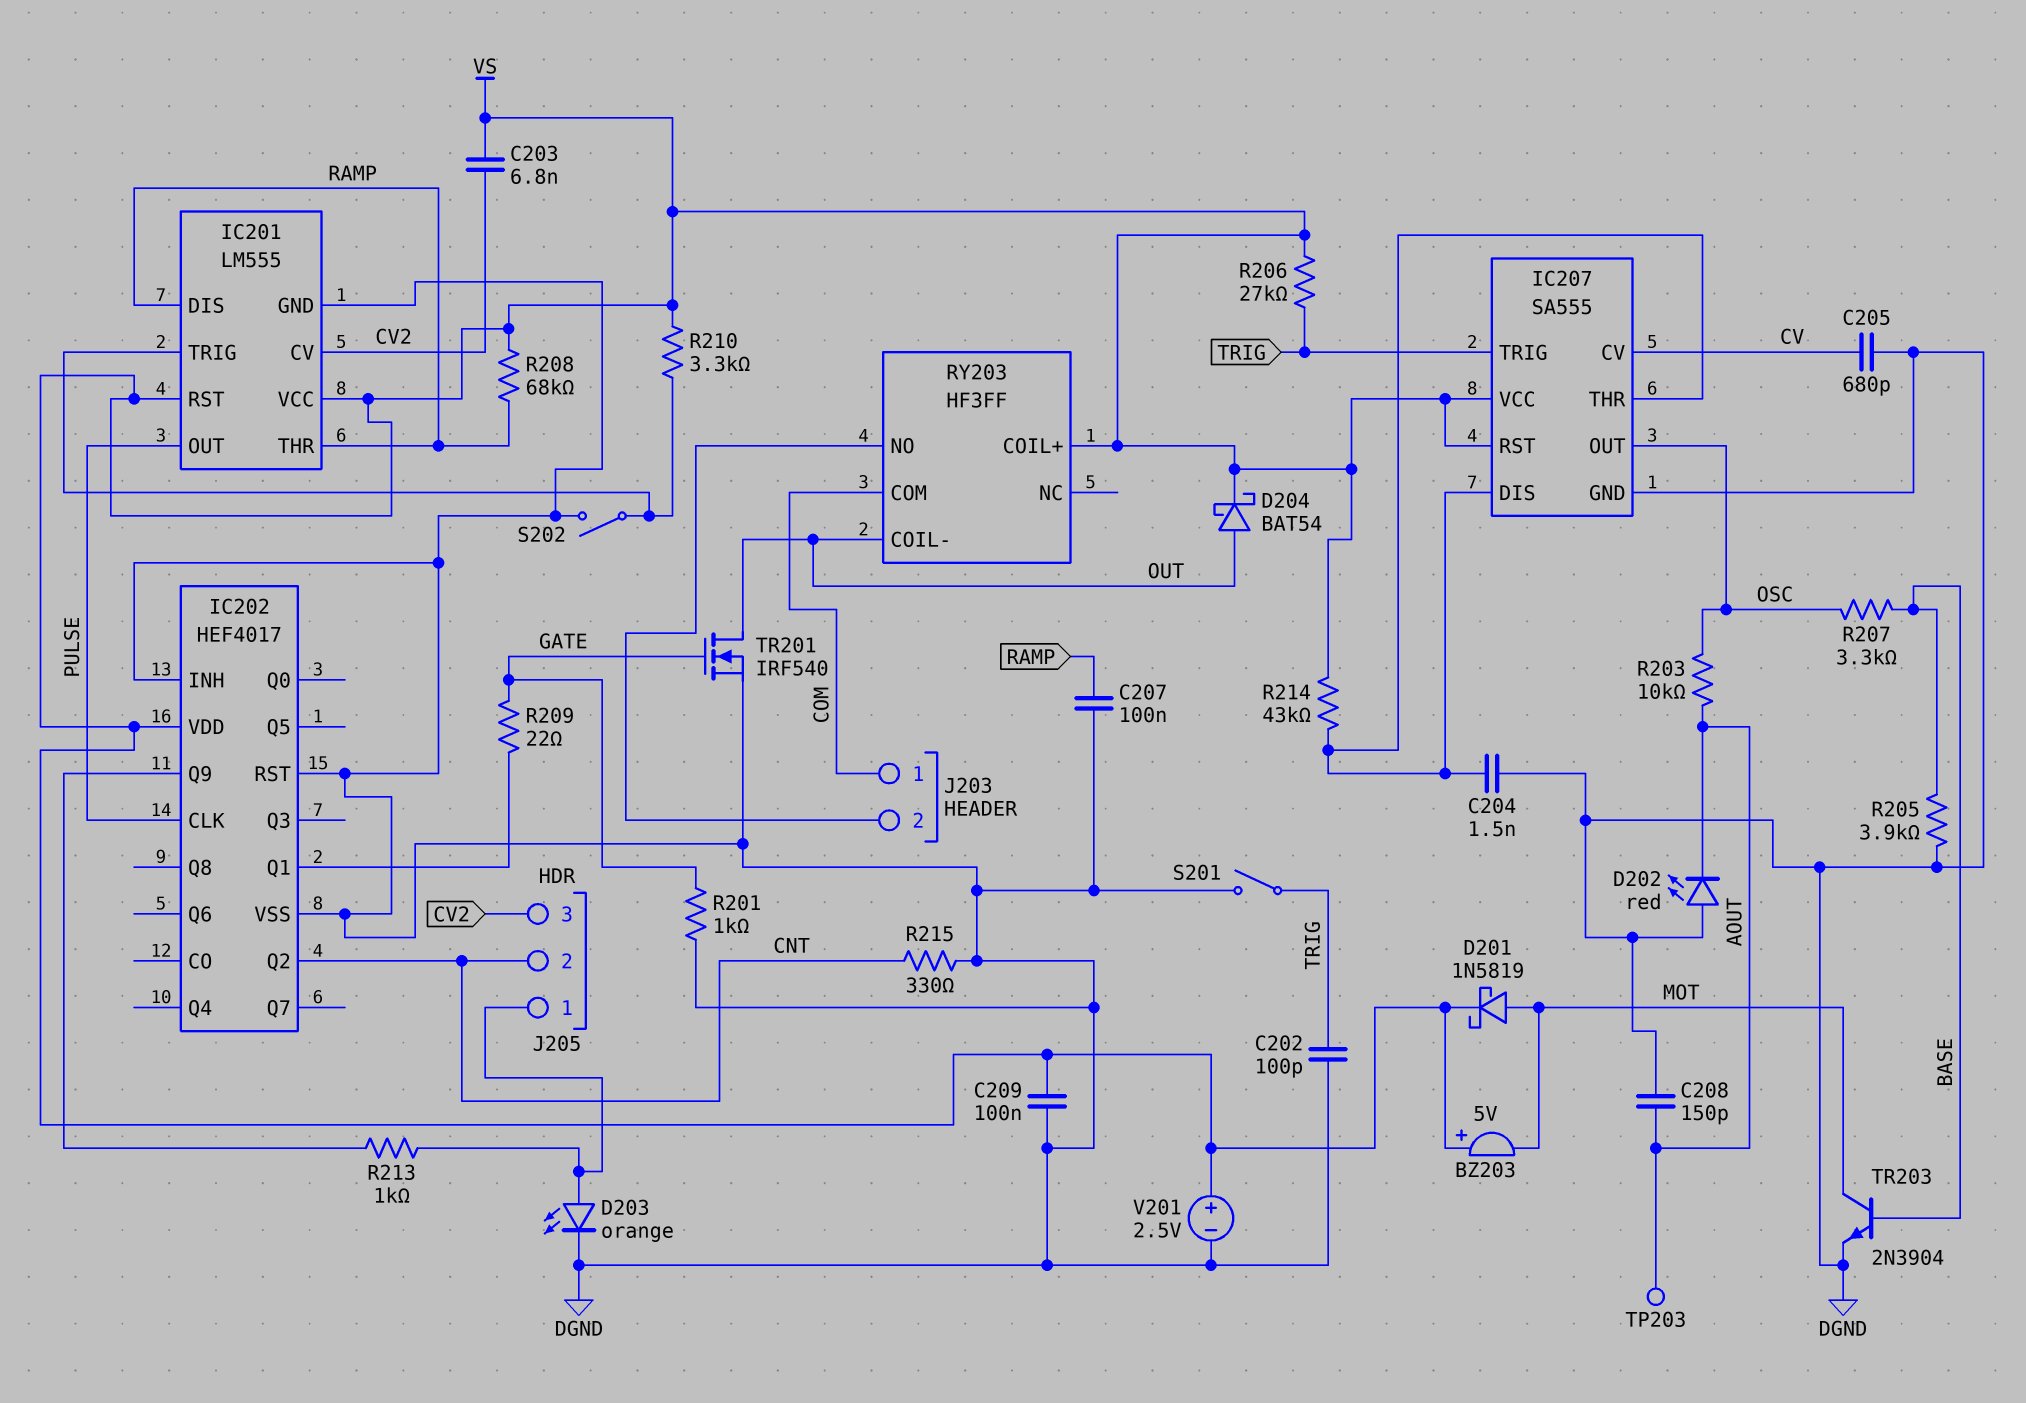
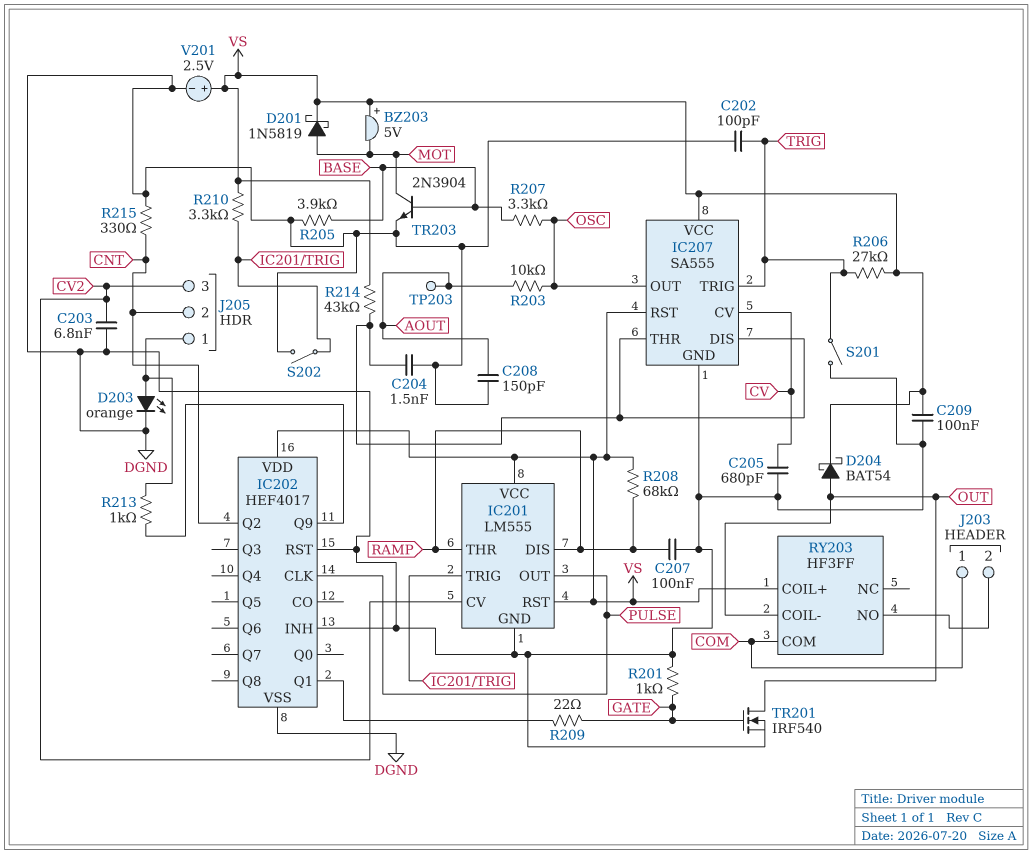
C203: 6.8nF (CV2, VS) -> 6.8nF (CV2, DGND)
D202: LED red (A DGND, K AOUT) -> none

